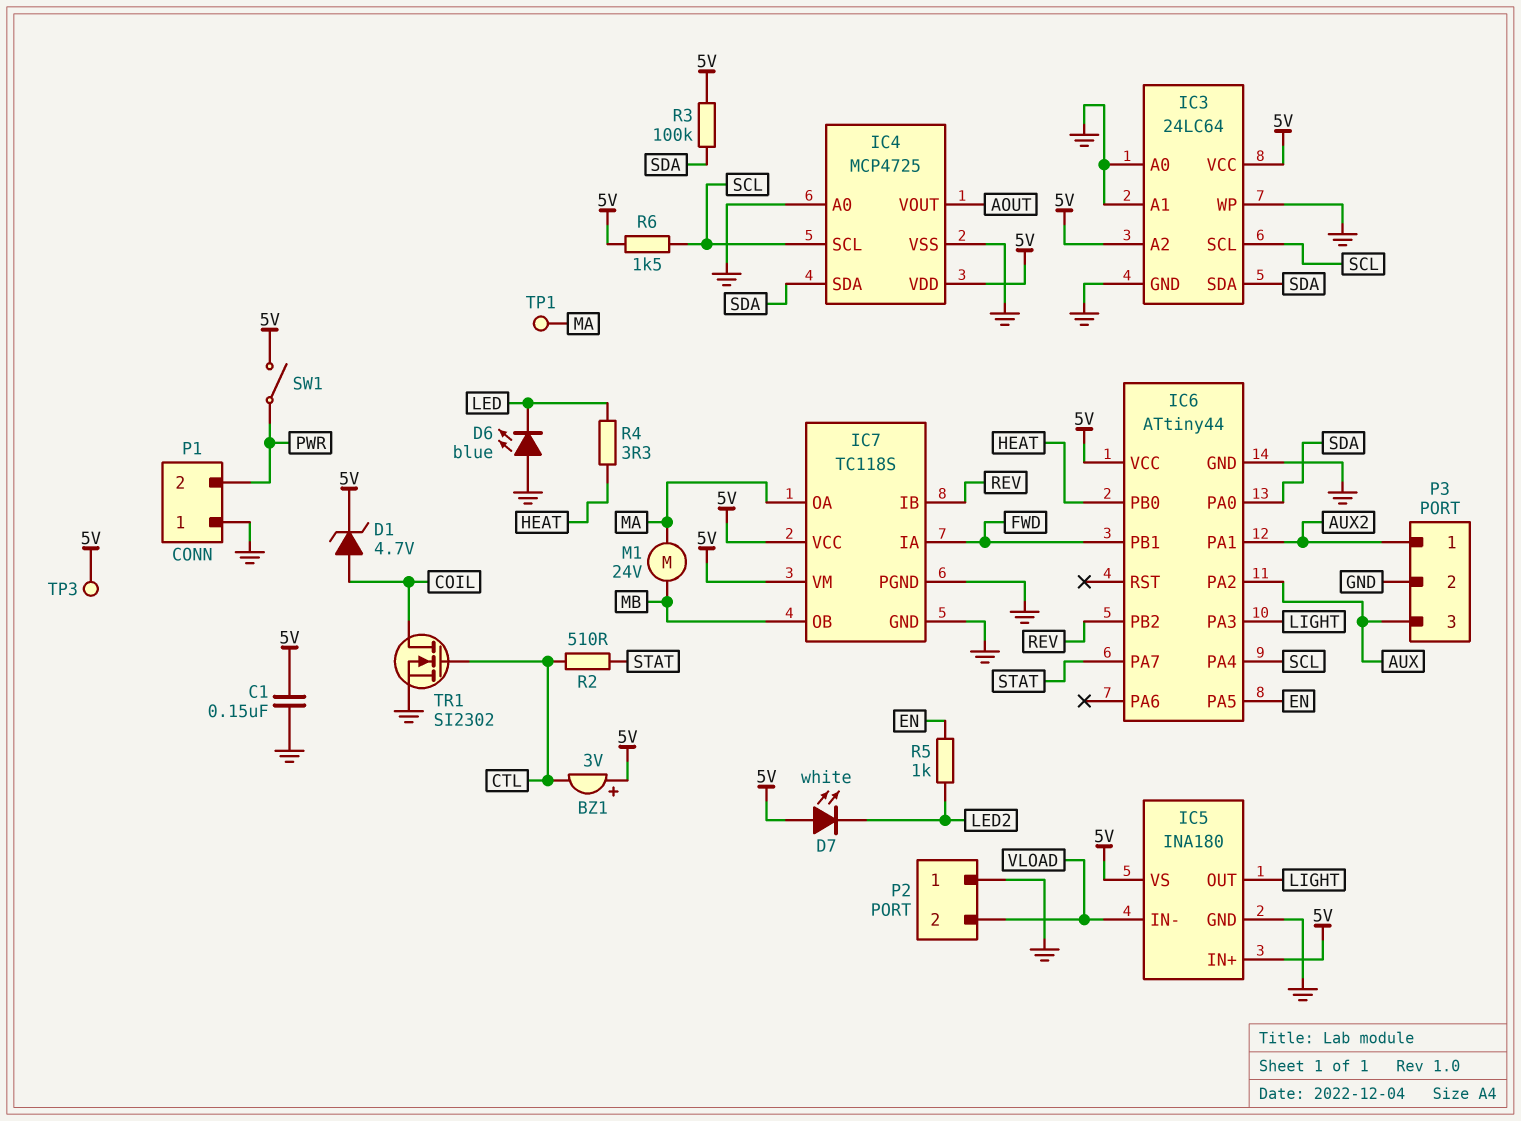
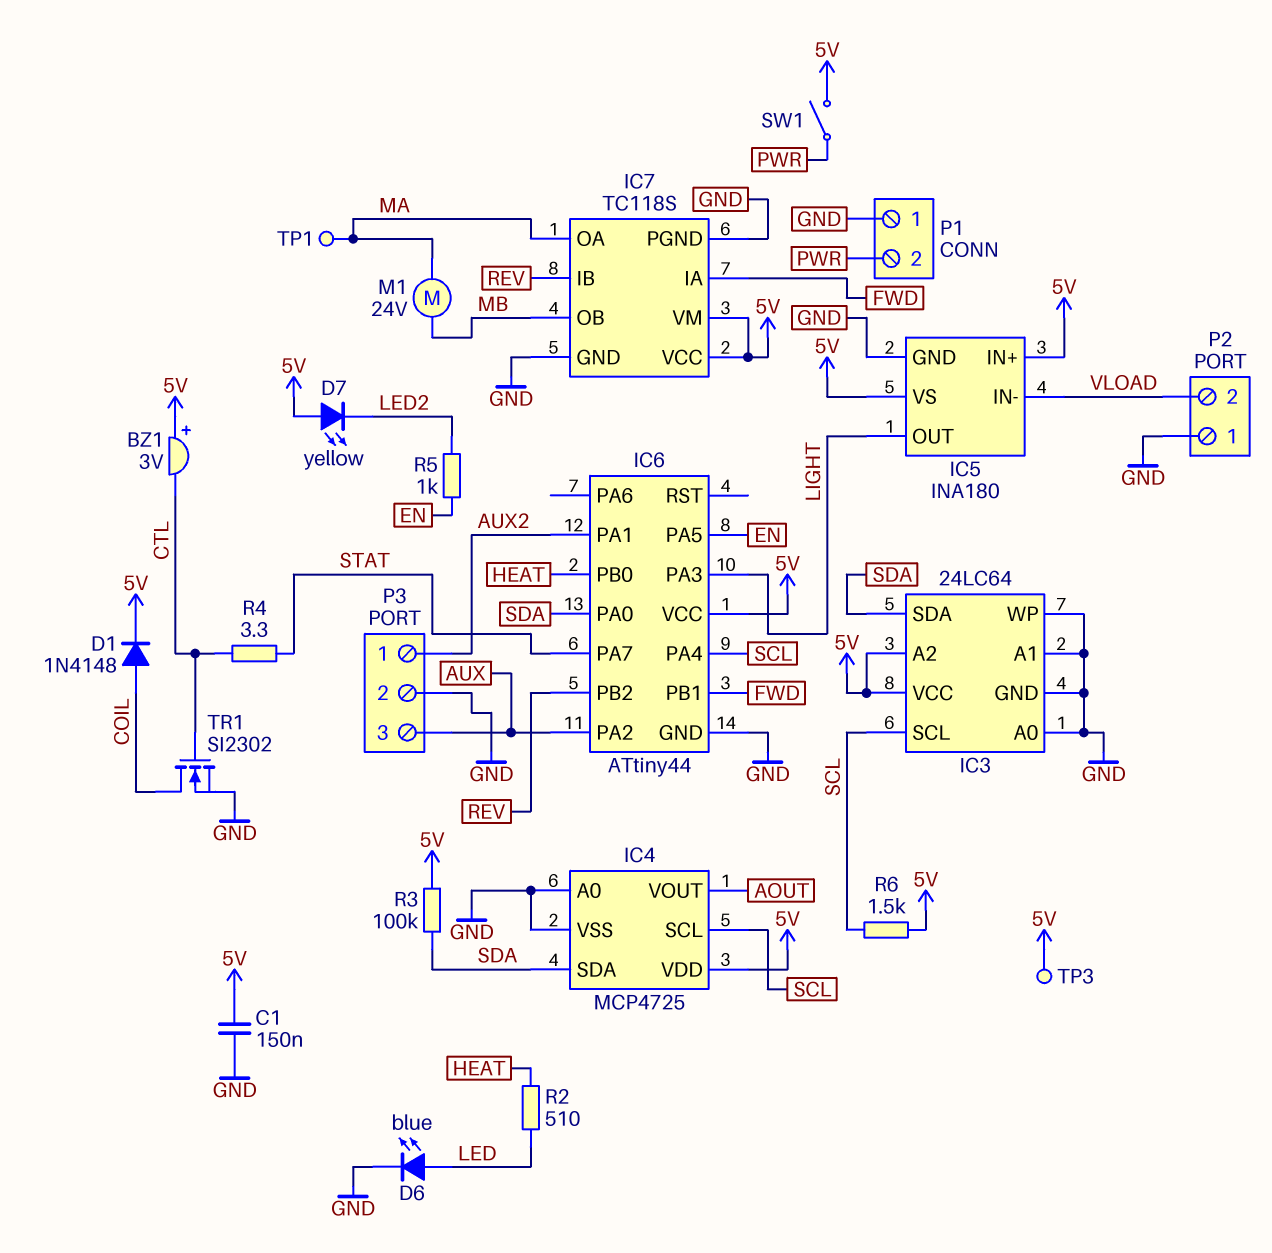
D1: zener 4.7V (A COIL, K 5V) -> diode 1N4148 (A COIL, K 5V)
D6: LED blue (A GND, K LED) -> LED blue (A LED, K GND)
D7: LED white (A 5V, K LED2) -> LED yellow (A 5V, K LED2)
R2: 510 (CTL, STAT) -> 510 (HEAT, LED)
R4: 3.3 (HEAT, LED) -> 3.3 (CTL, STAT)

